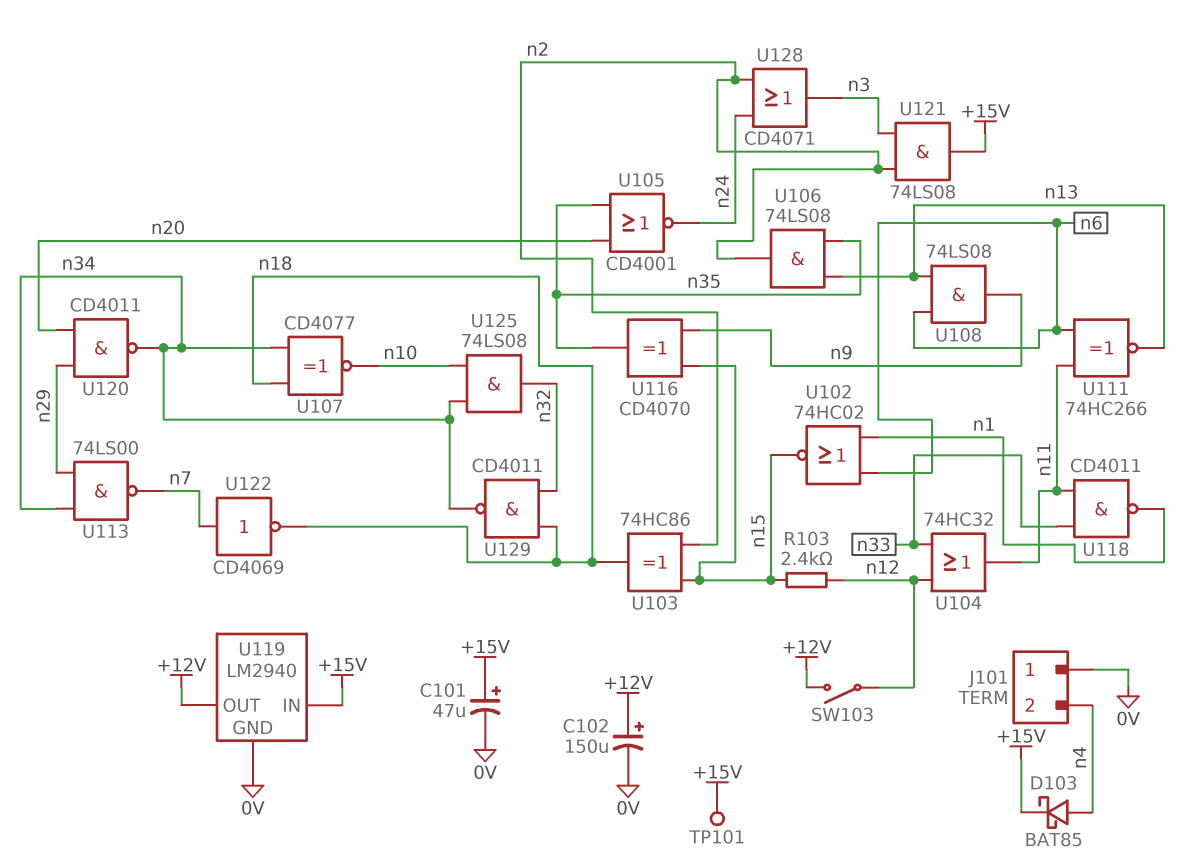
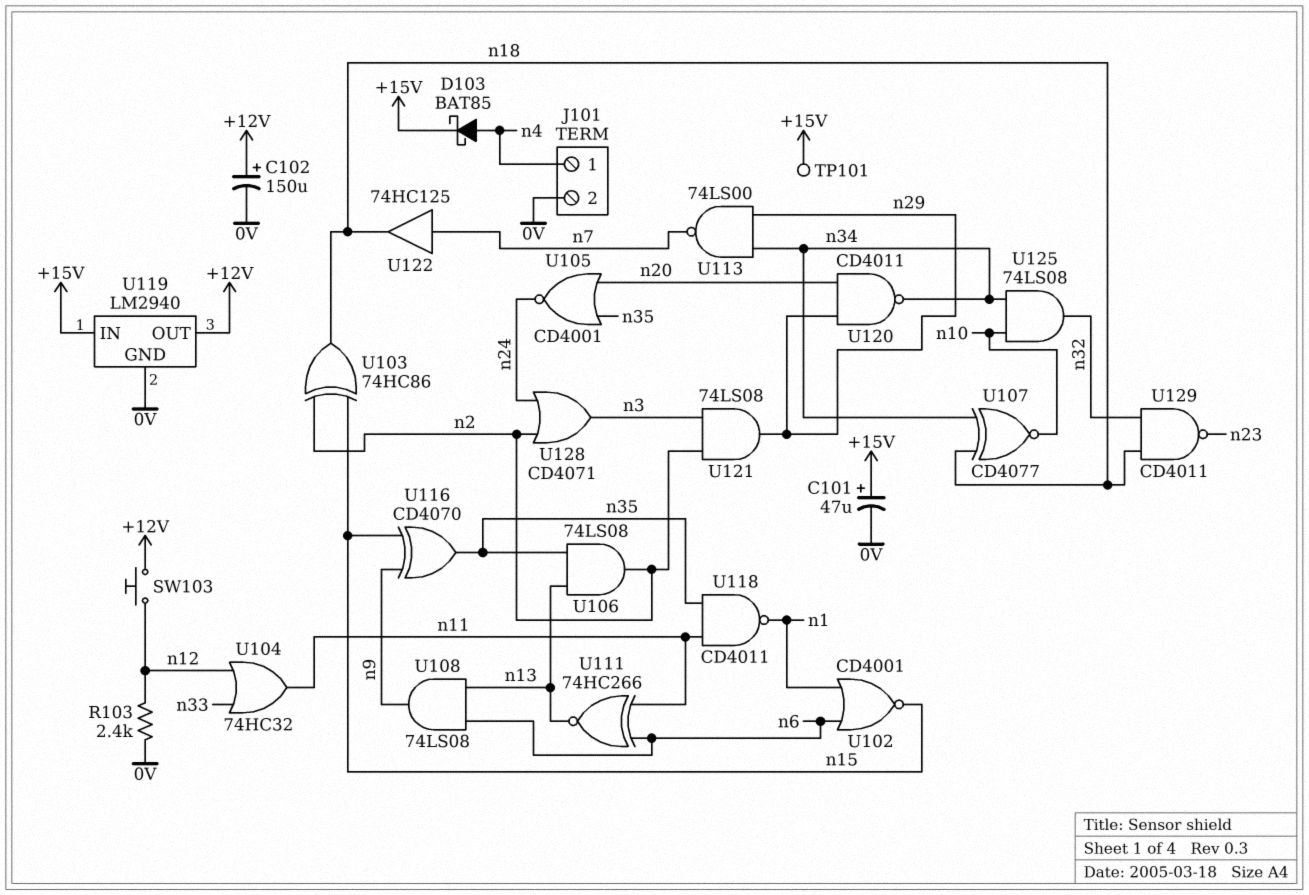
J101 pin 1: 0V -> n4
J101 pin 2: n4 -> 0V
R103: 2.4k (n12, n15) -> 2.4k (0V, n12)
SW103: switch (+12V, n12) -> button (+12V, n12)
U102: NOR 74HC02 (in n1, in n6, out n15) -> NOR CD4001 (in n1, in n6, out n15)
U118: NAND CD4011 (in n11, in n33, out n1) -> NAND CD4011 (in n11, in n35, out n1)
U121: AND 74LS08 (in n2, in n3, out +15V) -> AND 74LS08 (in n2, in n3, out n29)
U122: NOT CD4069 (in n7, out n18) -> buffer 74HC125 (in n7, out n18)
U129: NAND CD4011 (in n18, in n32, out n34) -> NAND CD4011 (in n18, in n32, out n23)

